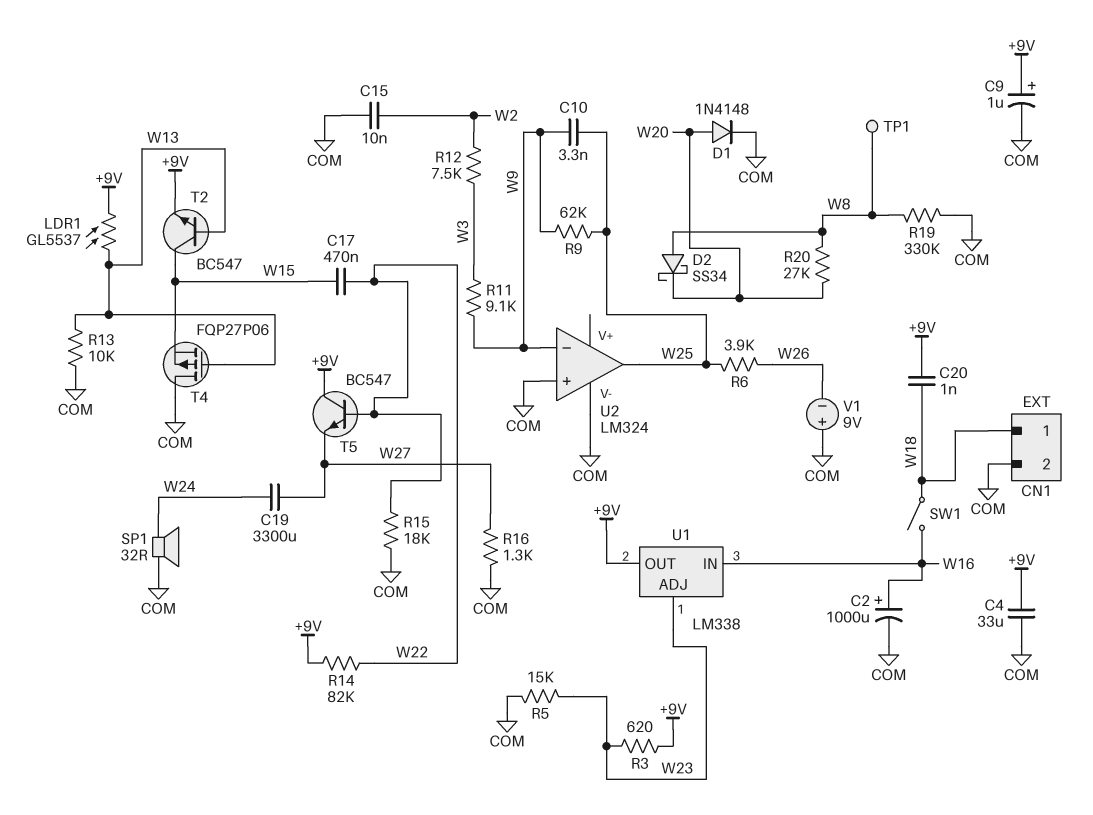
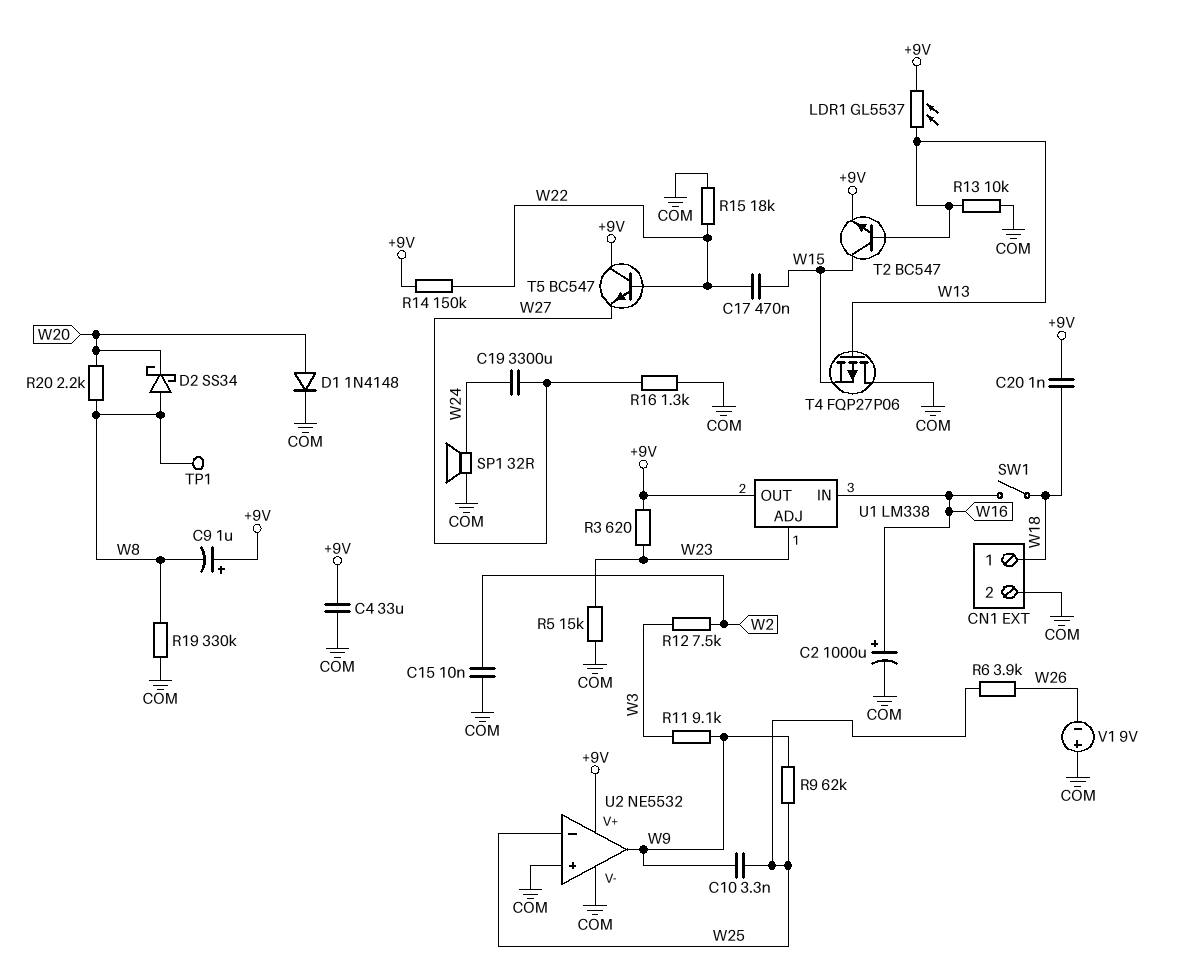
C9: 1uF (plus +9V, minus COM) -> 1uF (plus +9V, minus W8)
R14: 82k (+9V, W22) -> 150k (+9V, W22)
R20: 27k (W8, W20) -> 2.2k (W8, W20)
U2: LM324 -> NE5532
U2 pin V+: none -> +9V
U2 pin in-: W9 -> W25
U2 pin out: W25 -> W9

